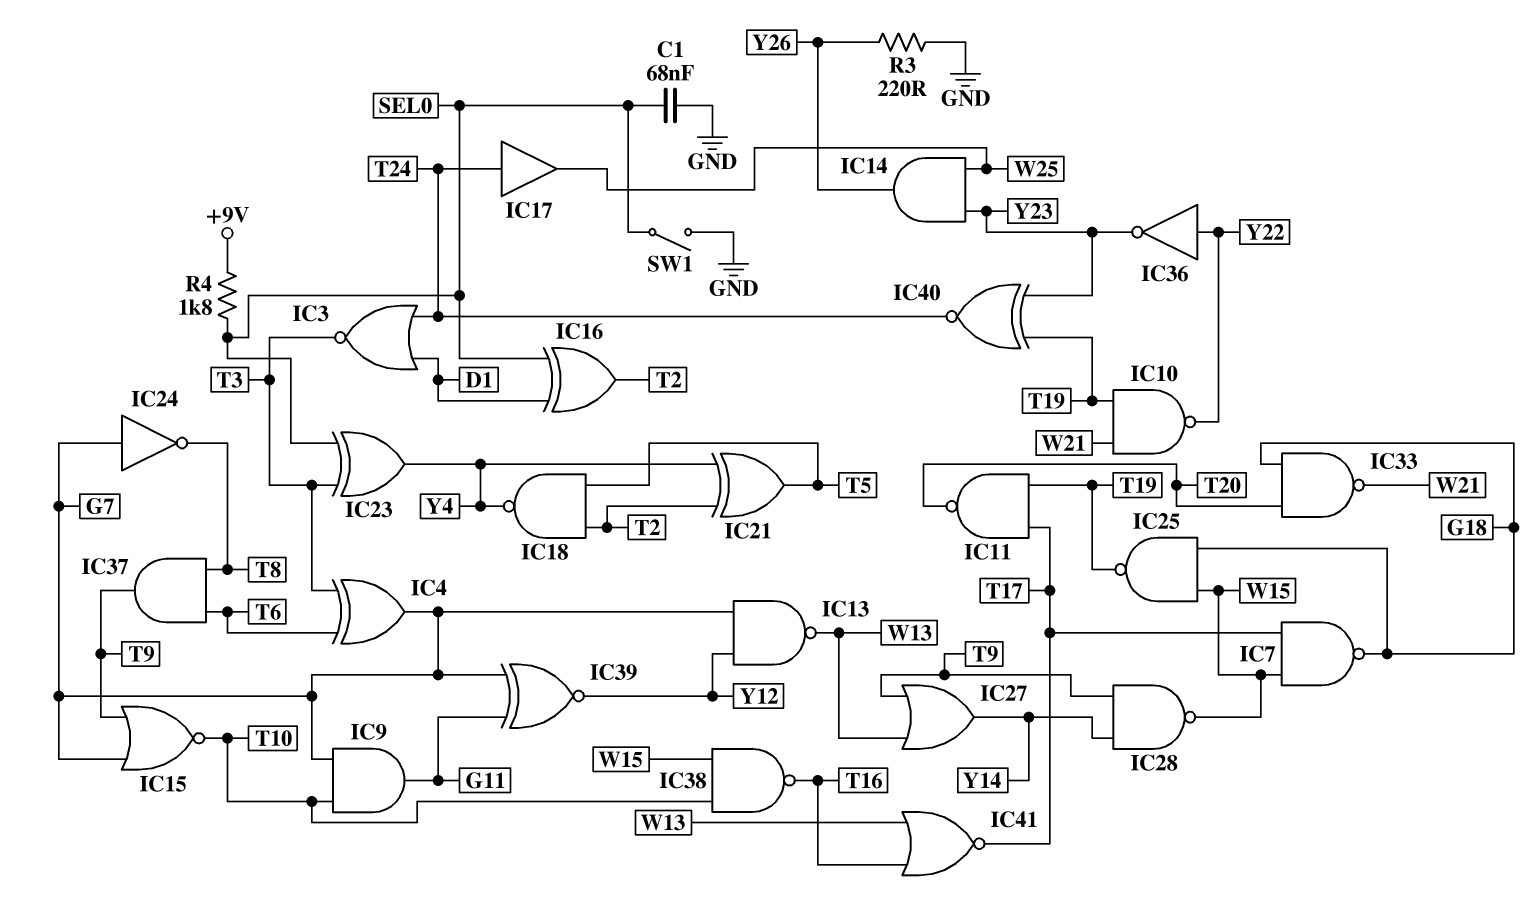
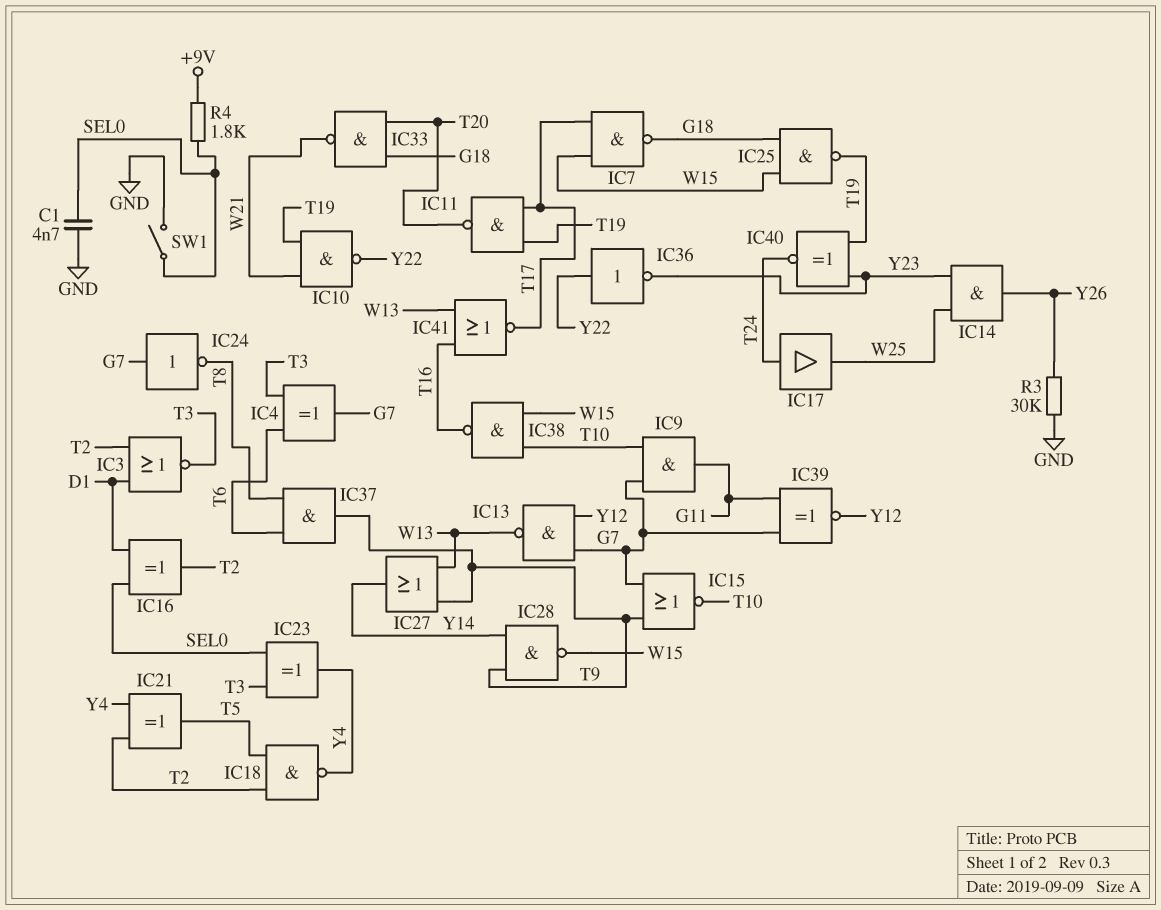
C1: 68nF (GND, SEL0) -> 4.7nF (GND, SEL0)
IC3: NOR (in D1, in T24, out T3) -> NOR (in D1, in T2, out T3)
R3: 220 (GND, Y26) -> 30k (GND, Y26)

